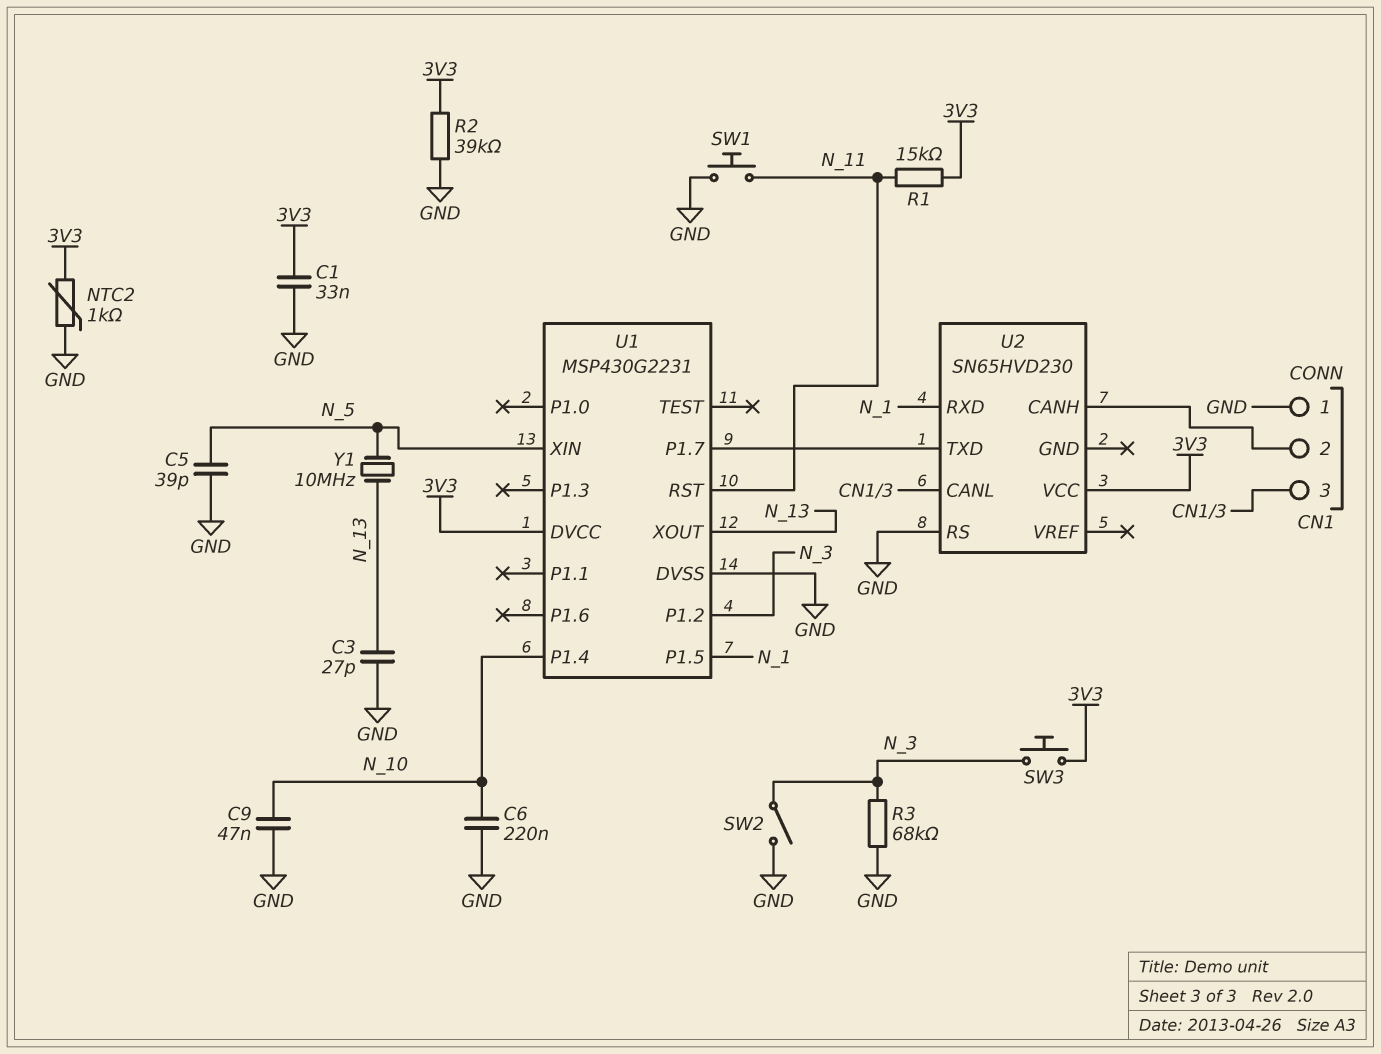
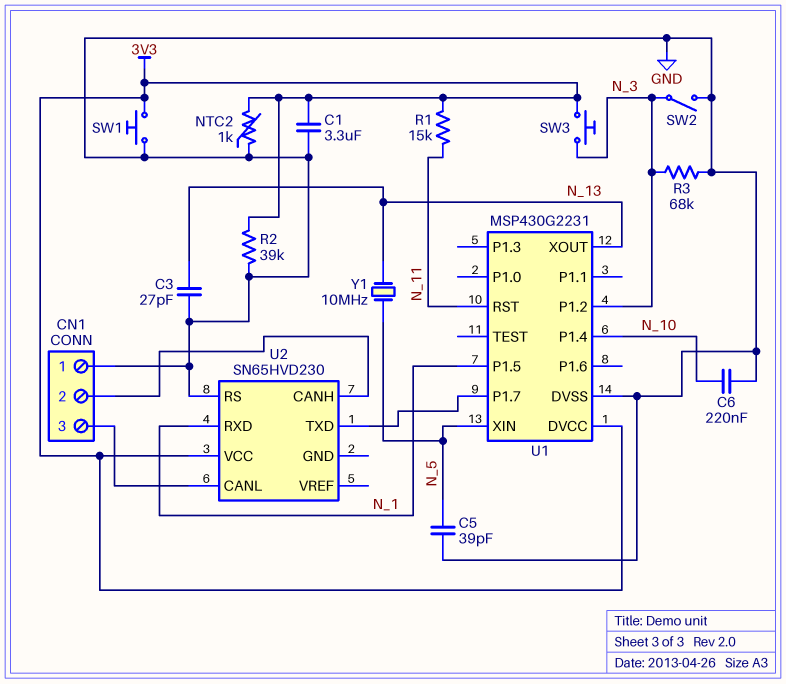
C1: 33nF (3V3, GND) -> 3.3uF (3V3, GND)
C9: 47nF (GND, N_10) -> none
SW1: button (GND, N_11) -> button (3V3, GND)

